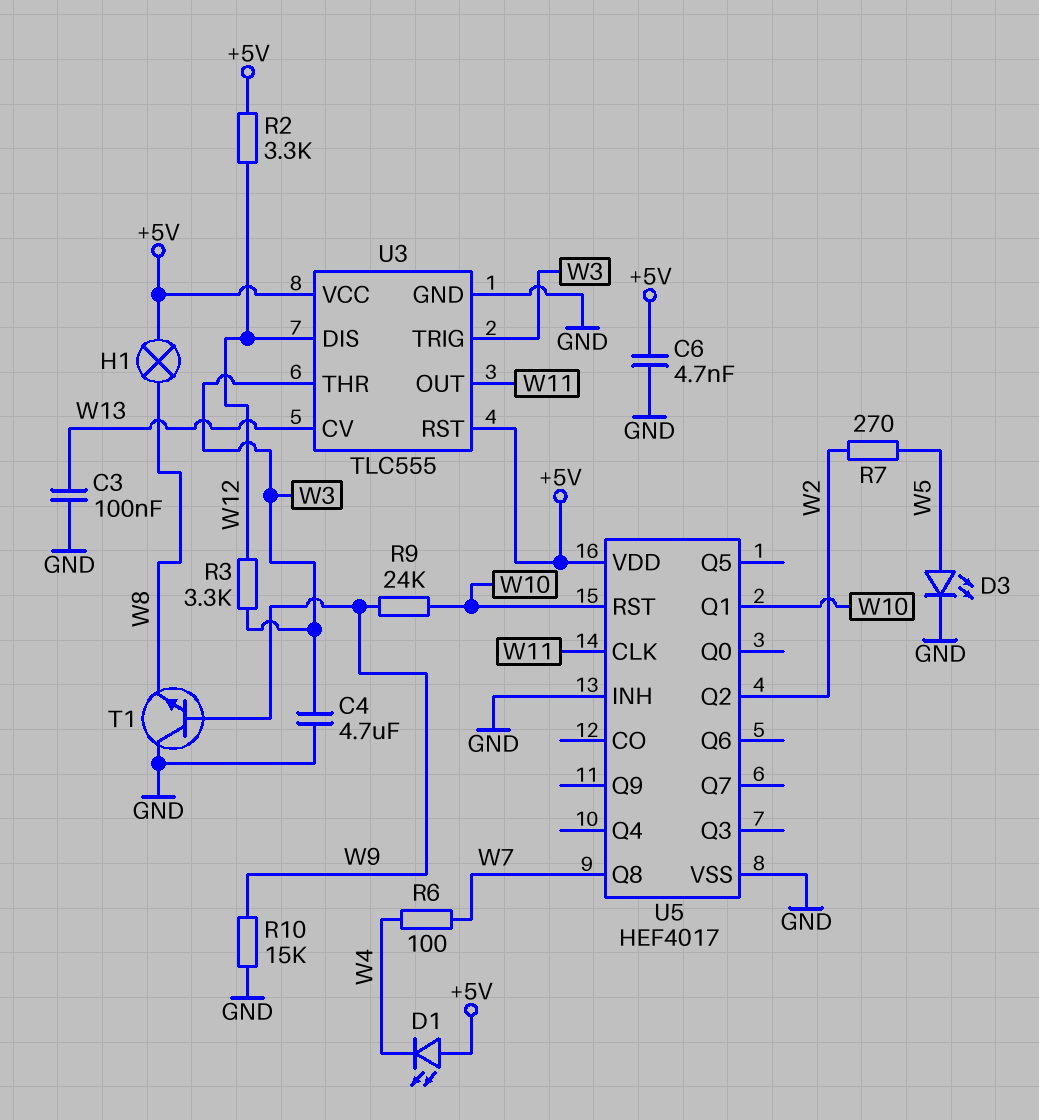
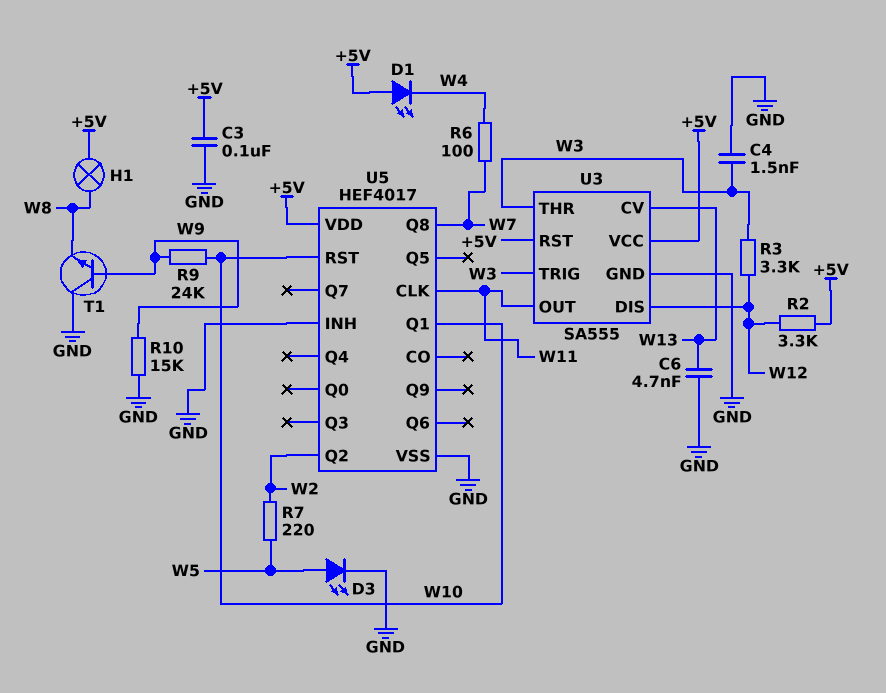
C3: 100nF (GND, W13) -> 100nF (+5V, GND)
C4: 4.7uF (GND, W3) -> 1.5nF (GND, W3)
C6: 4.7nF (+5V, GND) -> 4.7nF (GND, W13)
R7: 270 (W2, W5) -> 220 (W2, W5)
U3: TLC555 -> SA555

